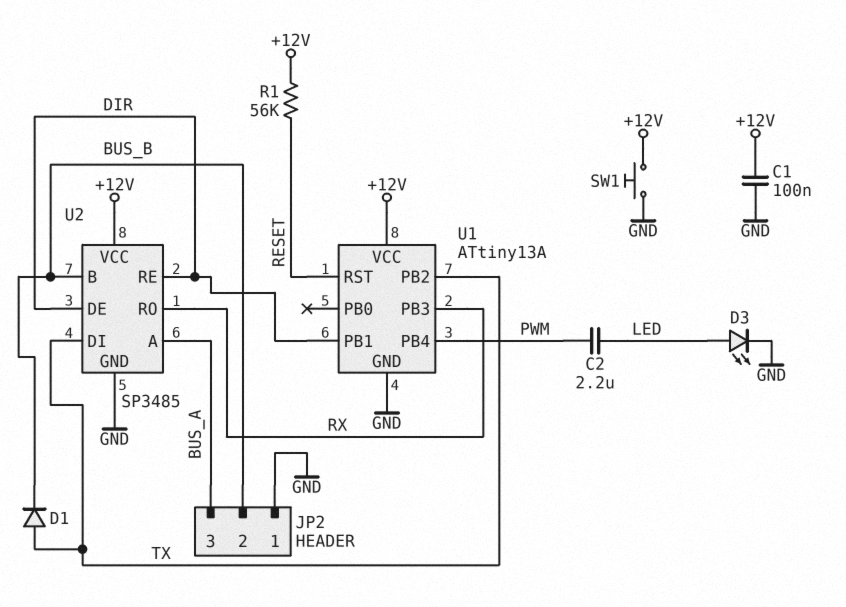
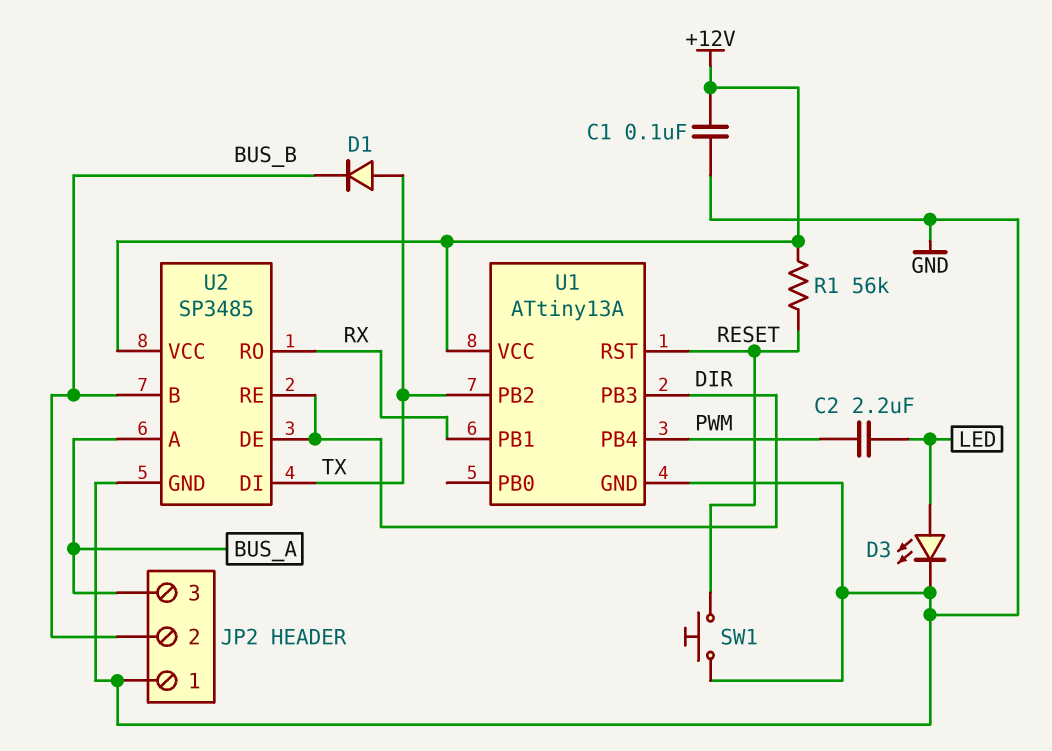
SW1: button (+12V, GND) -> button (GND, RESET)
U1 pin PB1: DIR -> RX
U1 pin PB3: RX -> DIR

